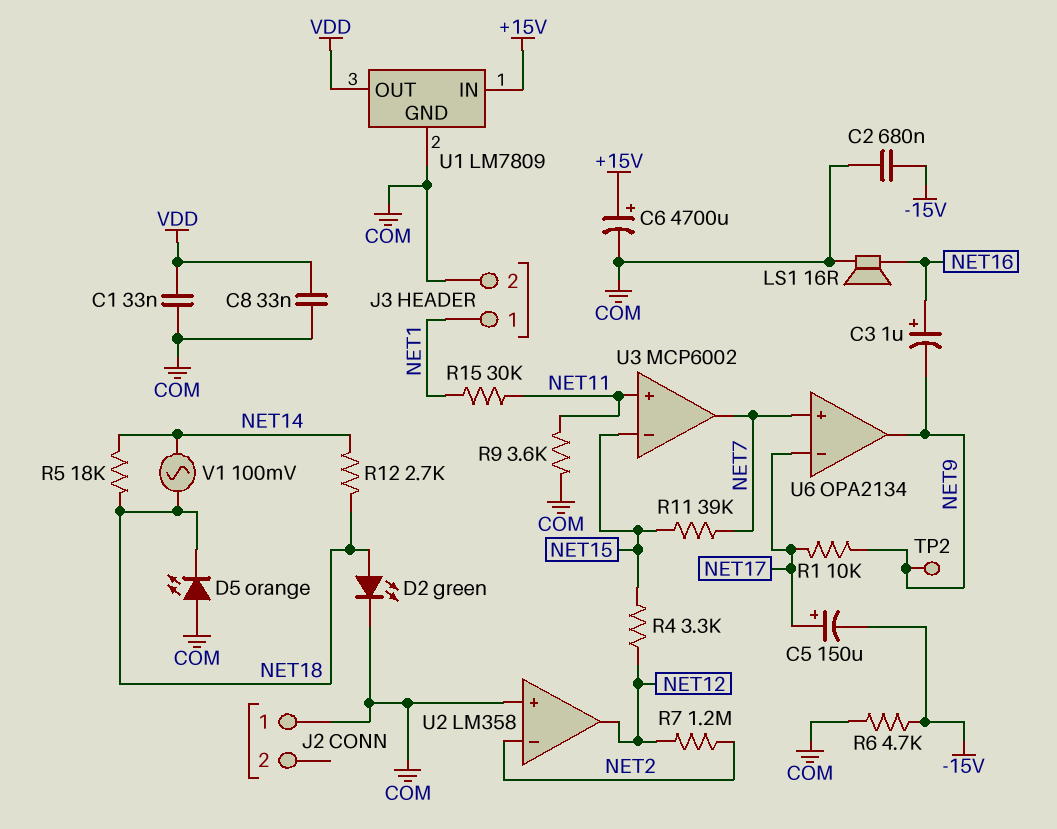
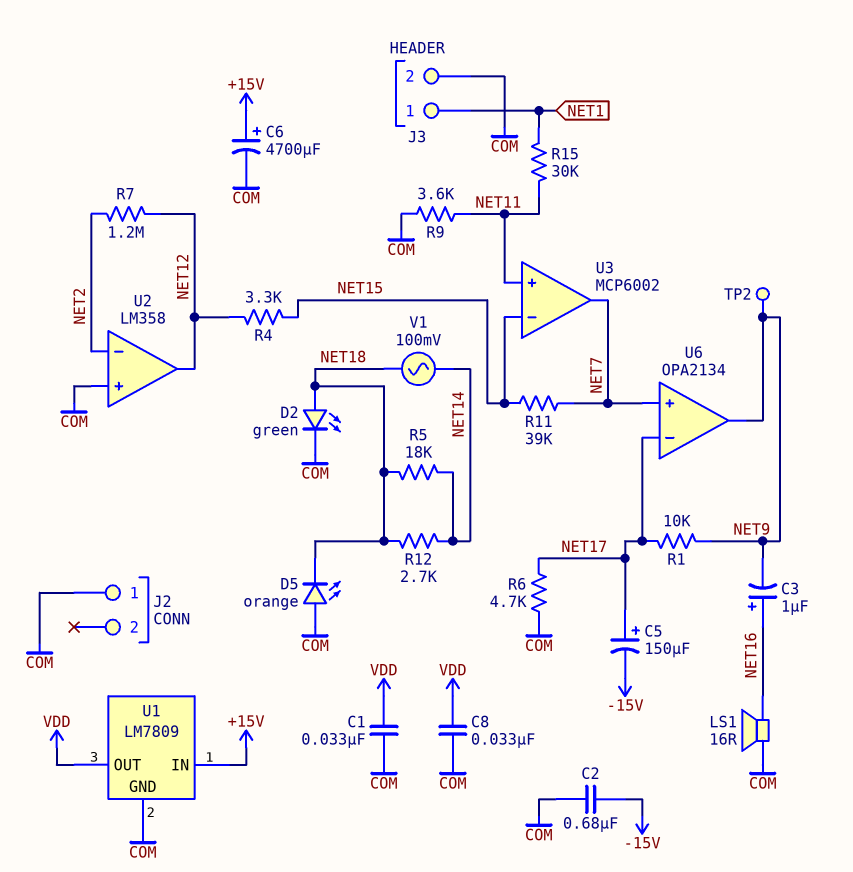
R6: 4.7k (-15V, COM) -> 4.7k (COM, NET17)

